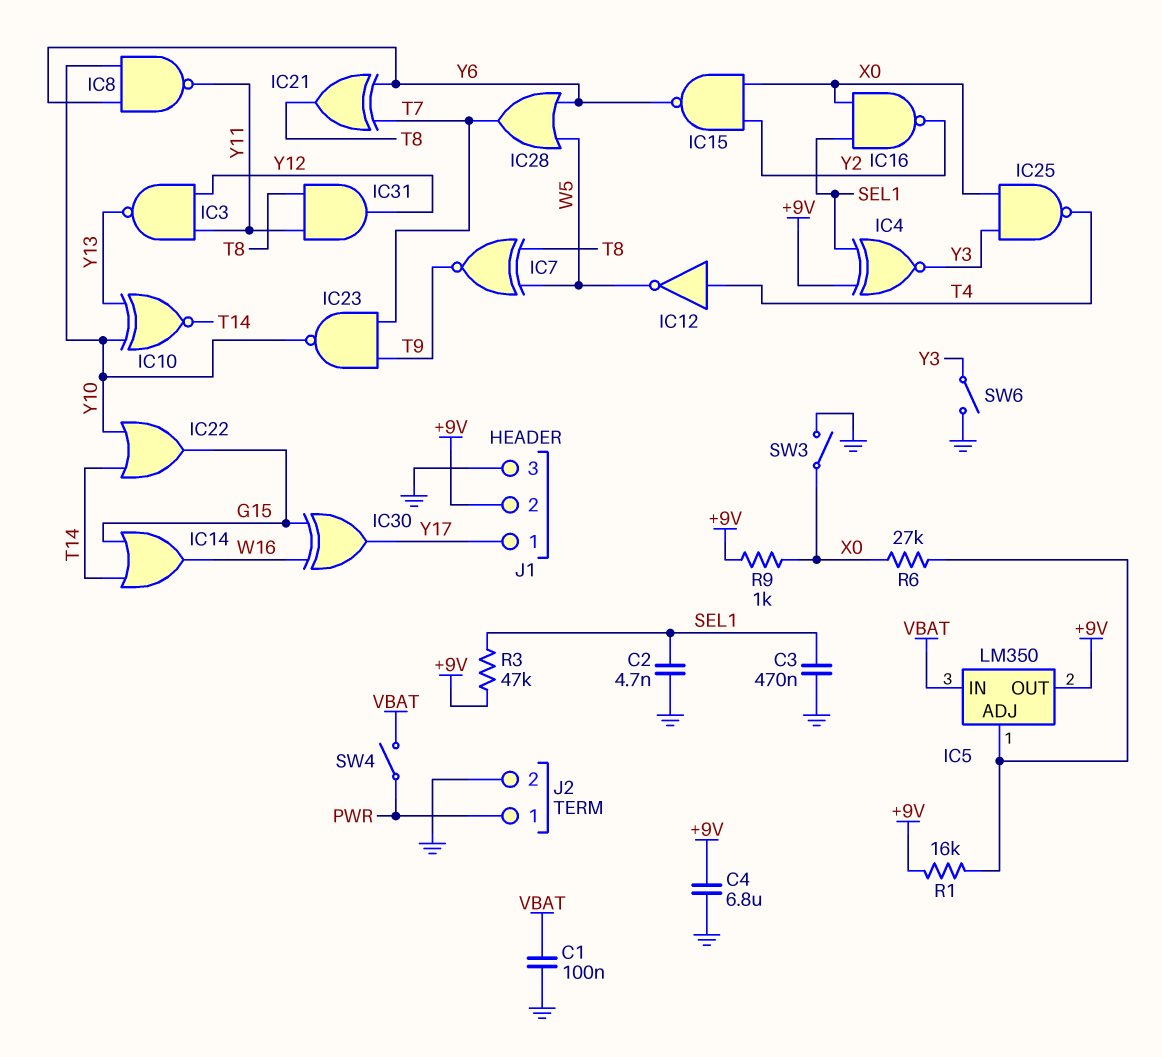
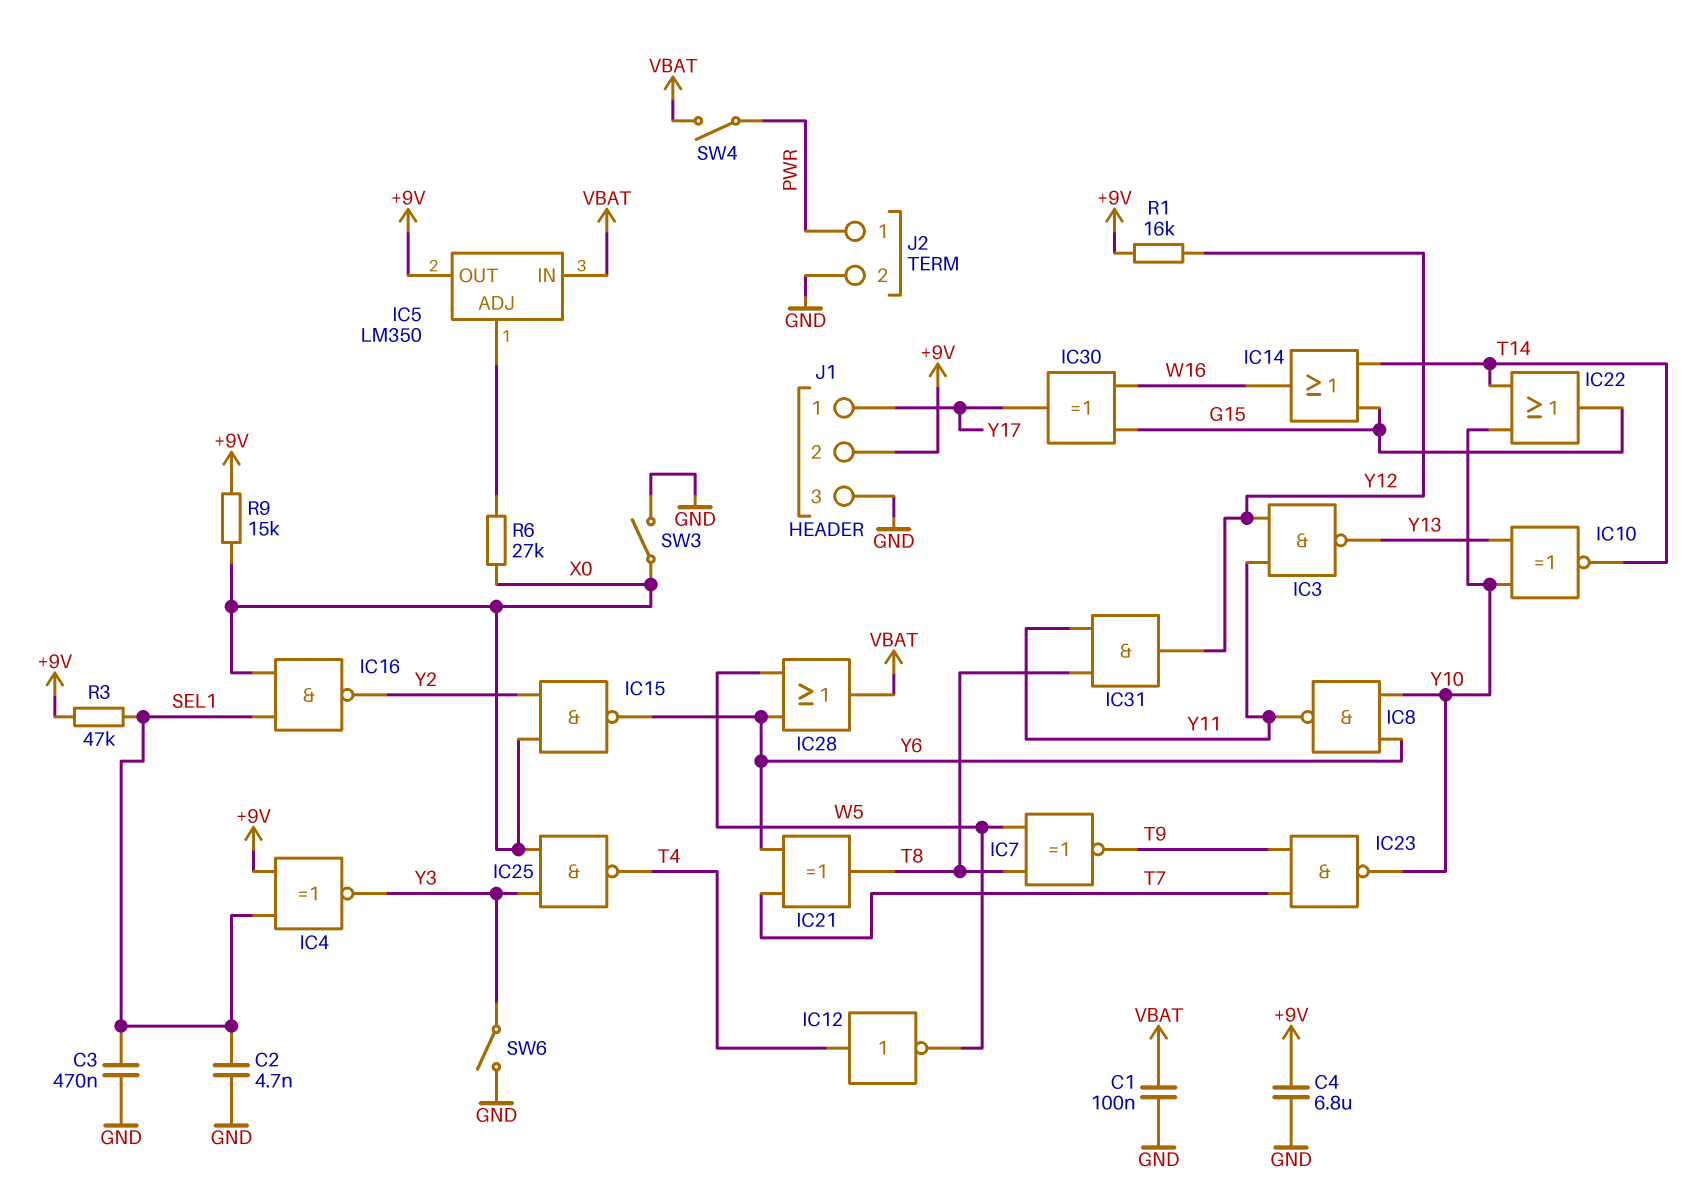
IC28: OR (in W5, in Y6, out T7) -> OR (in W5, in Y6, out VBAT)
R1: 16k (+9V, IC5/ADJ) -> 16k (+9V, Y12)
R9: 1k (+9V, X0) -> 15k (+9V, X0)

